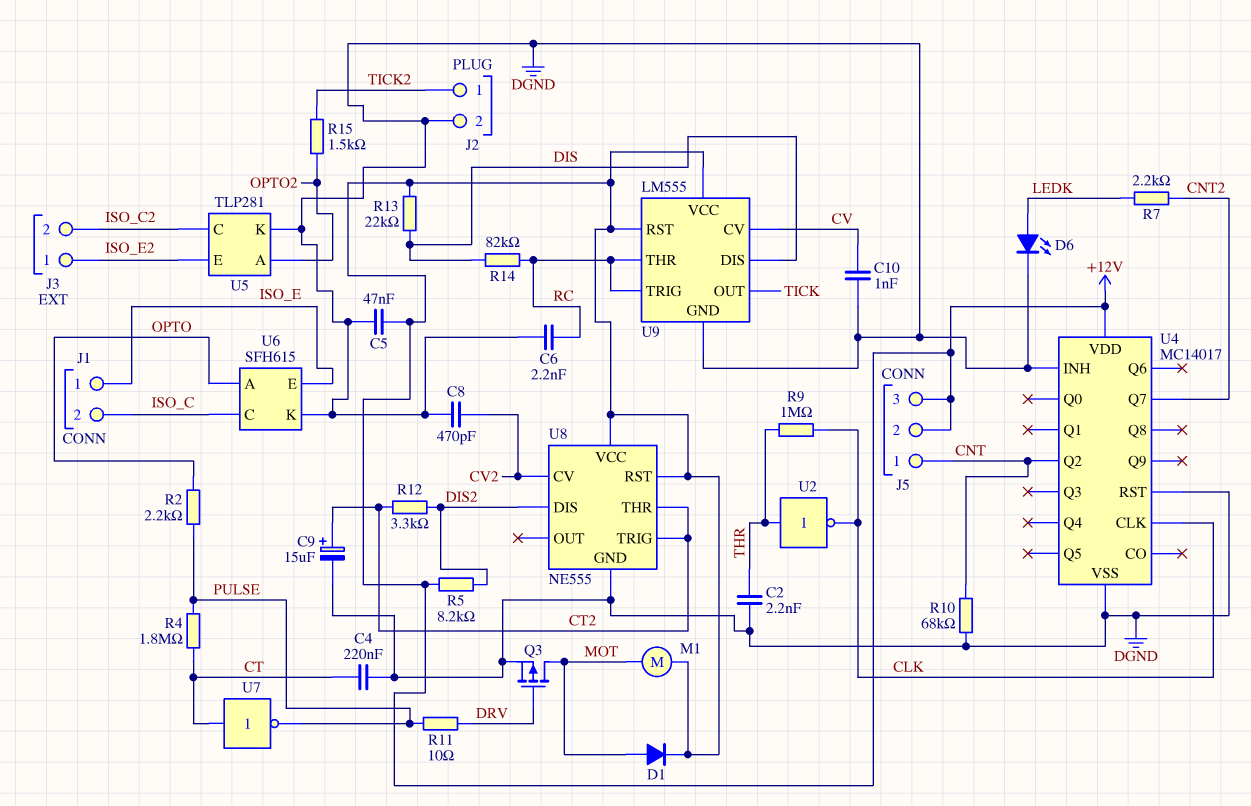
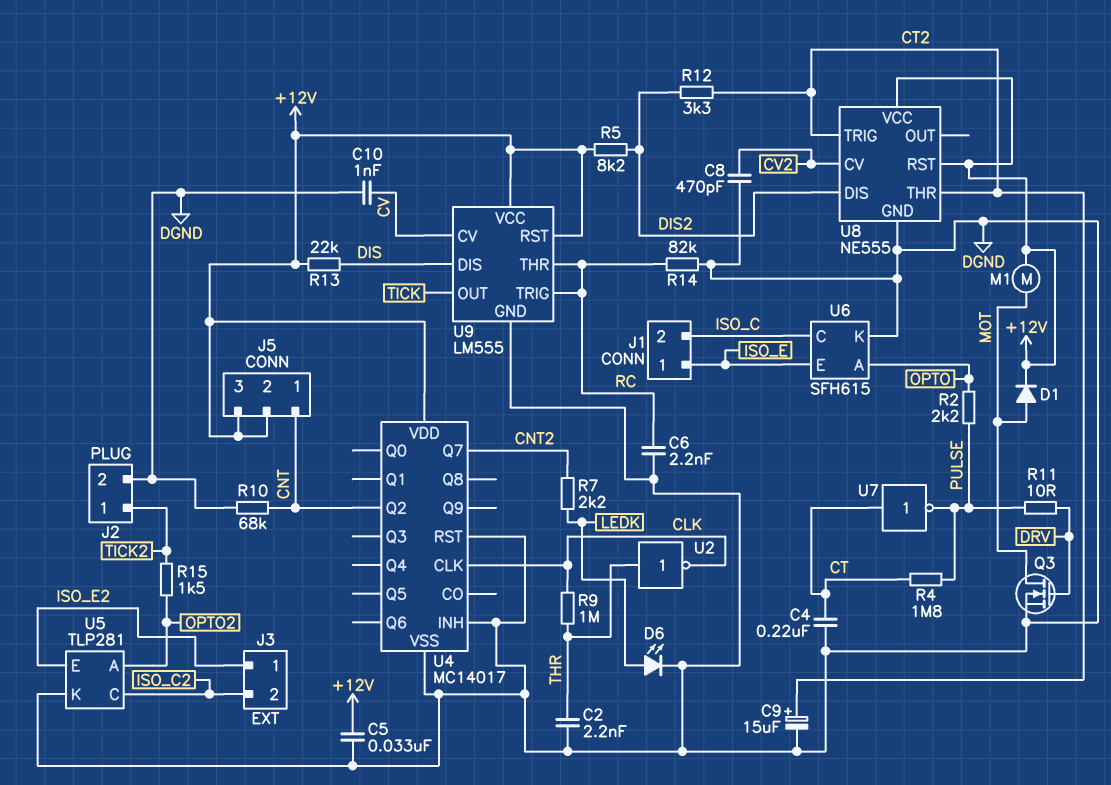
C5: 47nF (+12V, DGND) -> 33nF (+12V, DGND)
Q3: PMOS (G DRV, D MOT, S DGND) -> NMOS (G DRV, D MOT, S DGND)
R14: 82k (DIS, RC) -> 82k (DGND, RC)

